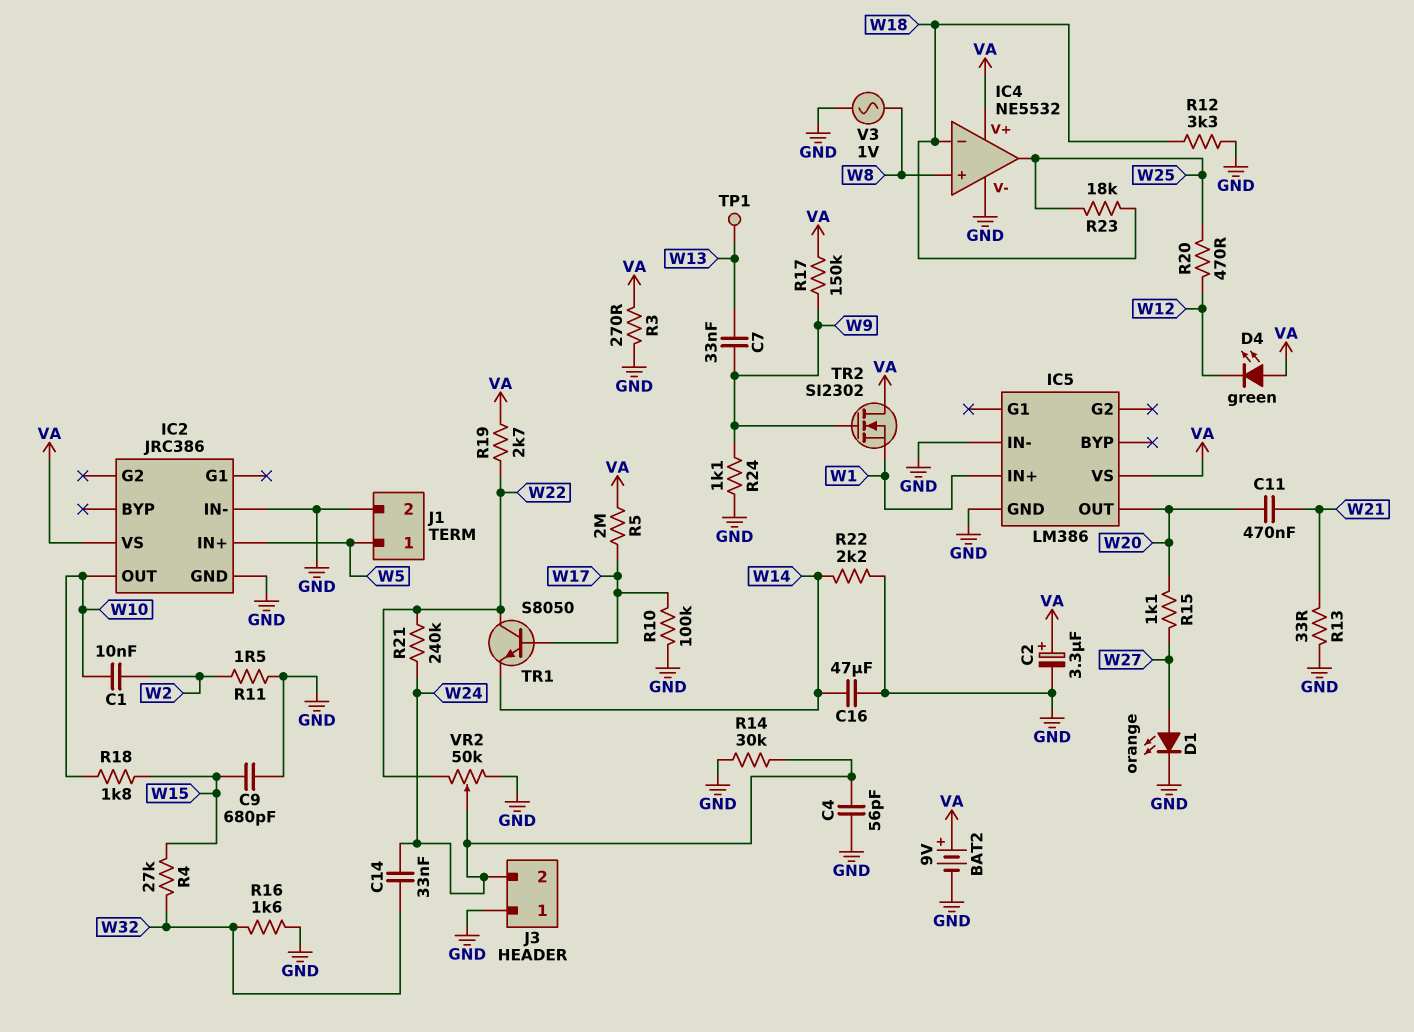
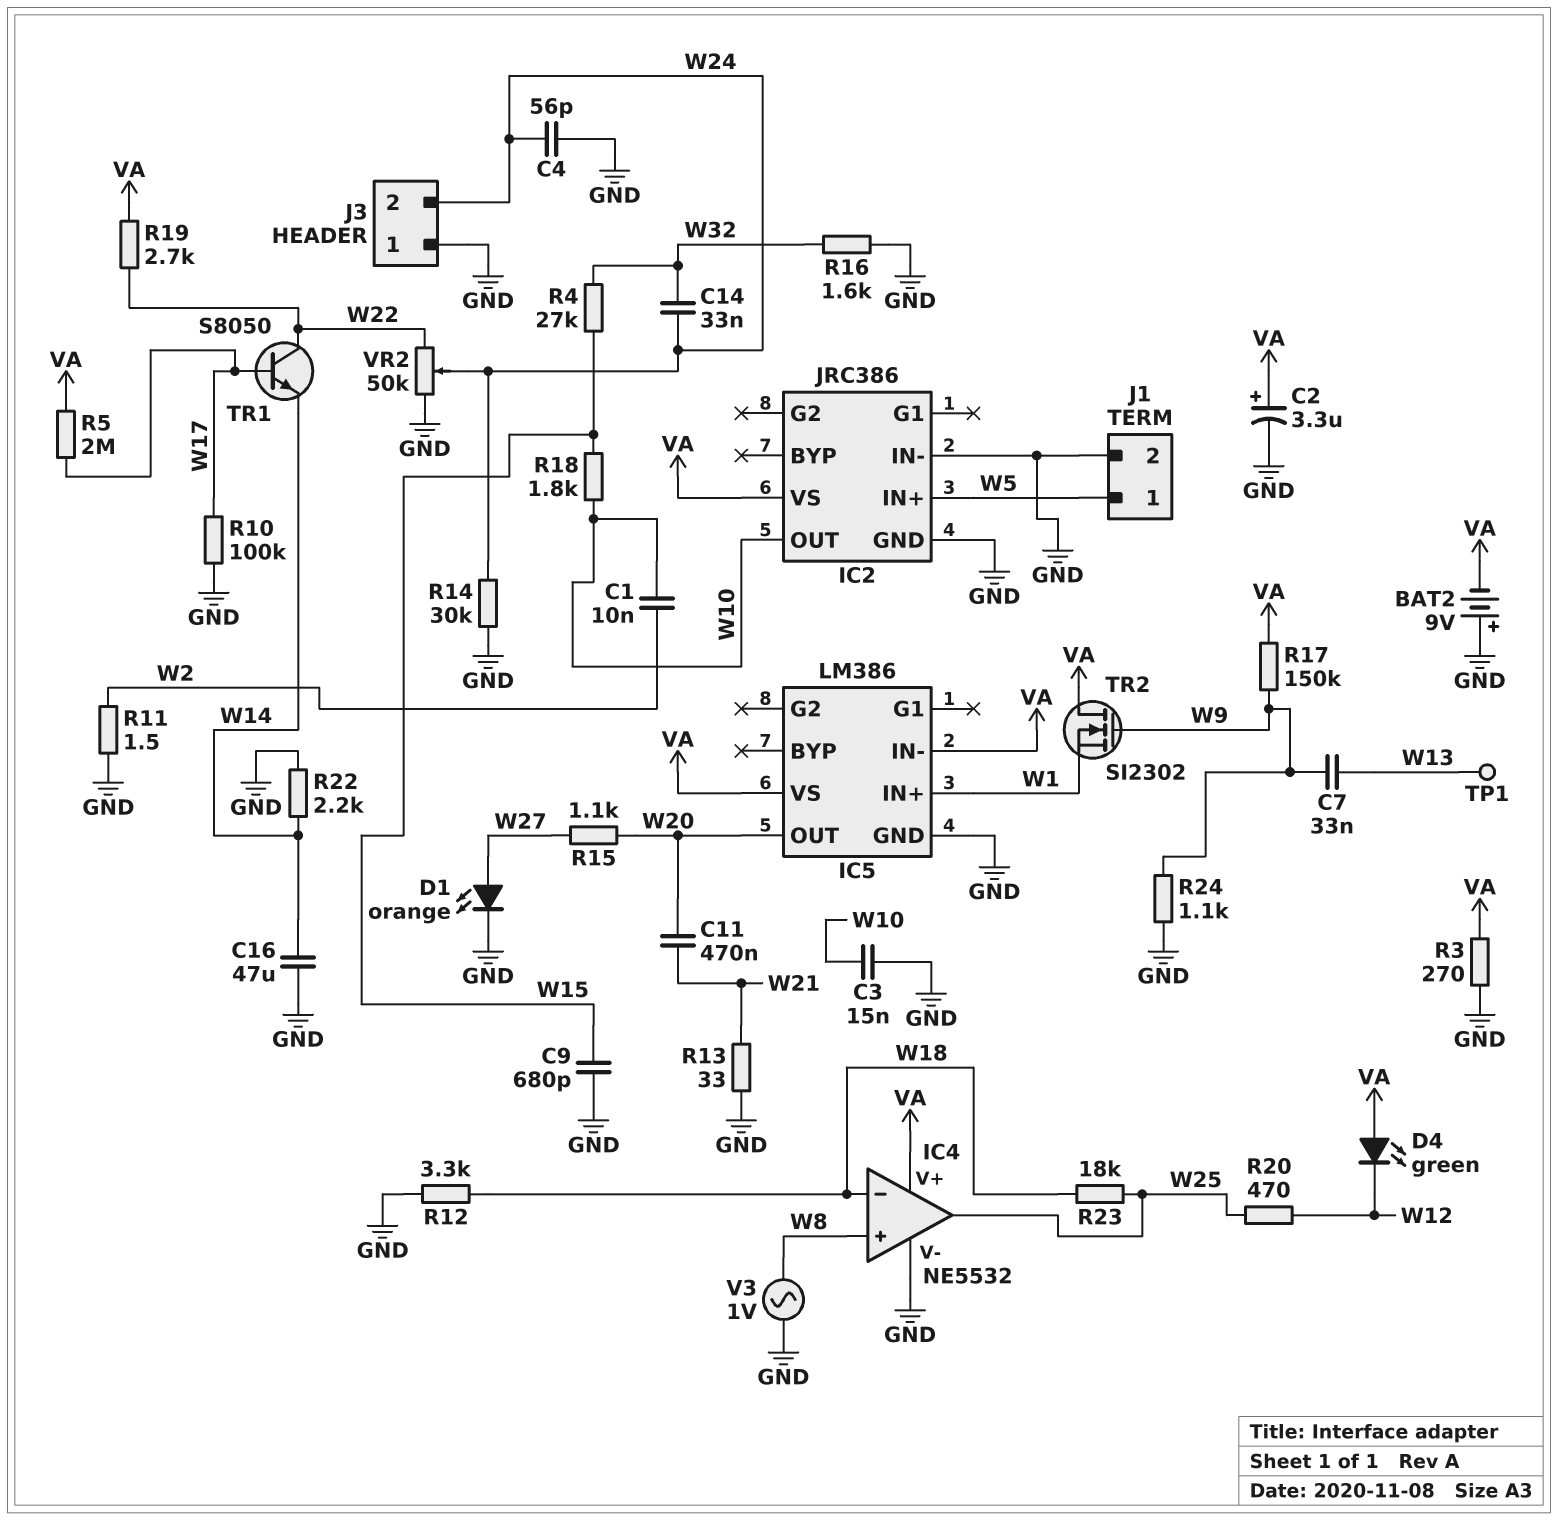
BAT2: 9V (plus VA, minus GND) -> 9V (plus GND, minus VA)
C3: none -> 15nF (GND, W10)
IC5 pin IN-: GND -> VA
R21: 240k (W22, W24) -> none

